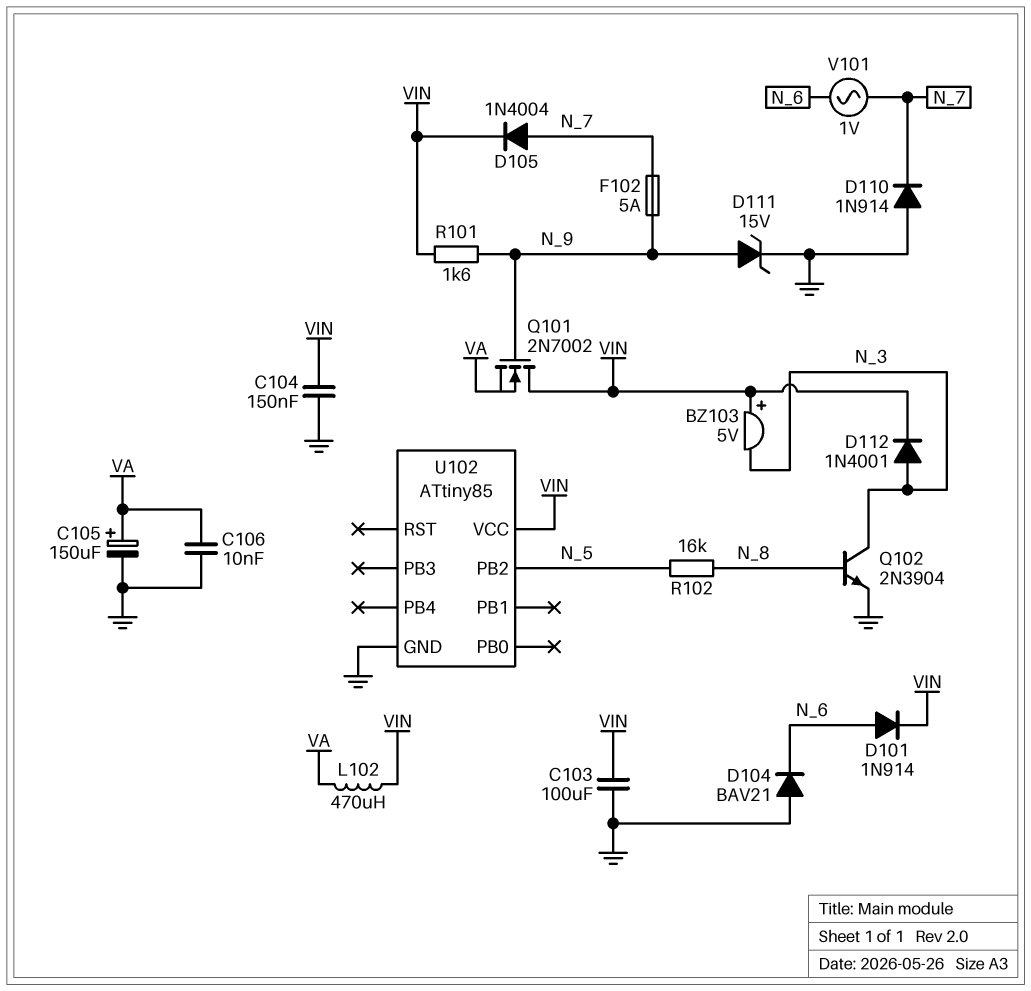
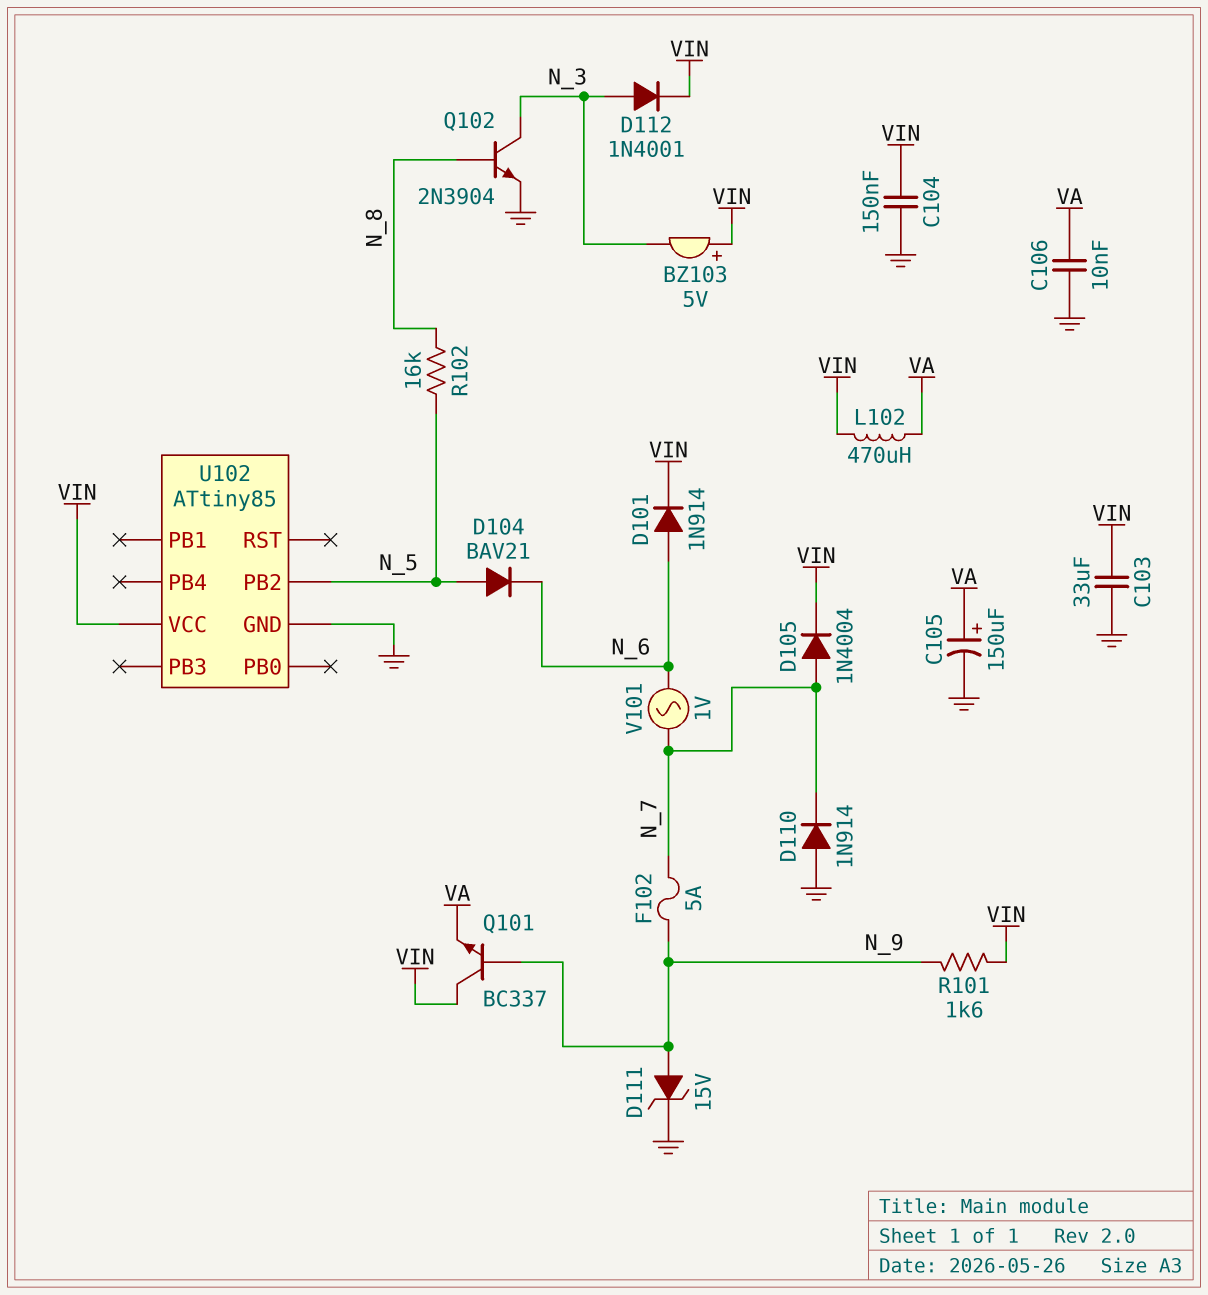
C103: 100uF (GND, VIN) -> 33uF (GND, VIN)
D104: diode BAV21 (A GND, K N_6) -> diode BAV21 (A N_5, K N_6)
Q101: NMOS 2N7002 (G N_9, D VIN, S VA) -> NPN BC337 (B N_9, C VIN, E VA)

